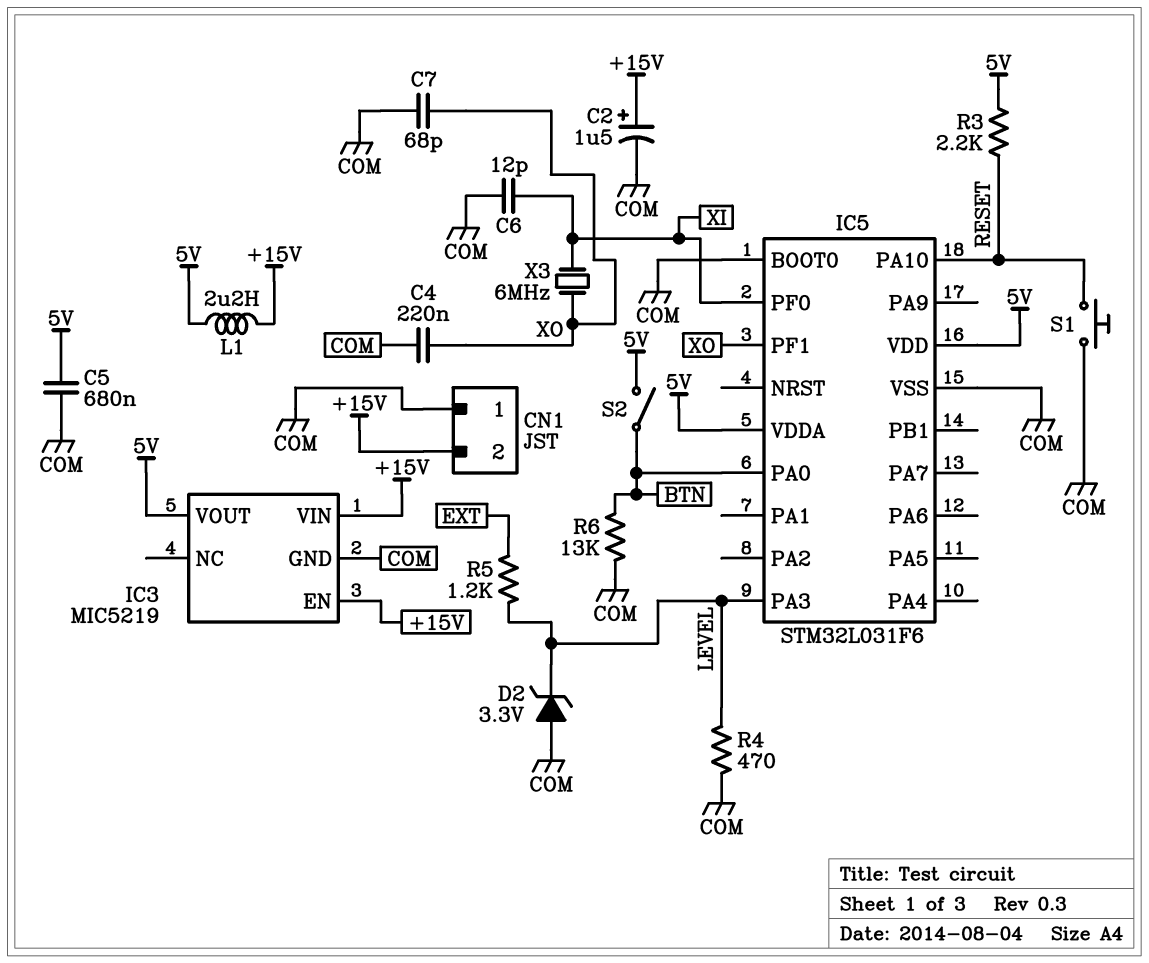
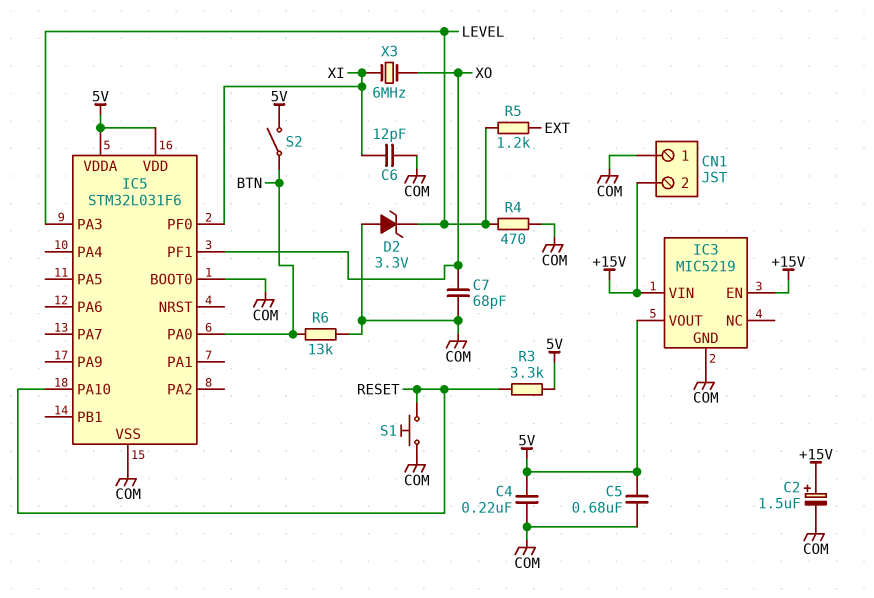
C4: 220nF (COM, XO) -> 220nF (5V, COM)
L1: 2.2uH (+15V, 5V) -> none
R3: 2.2k (5V, RESET) -> 3.3k (5V, RESET)

